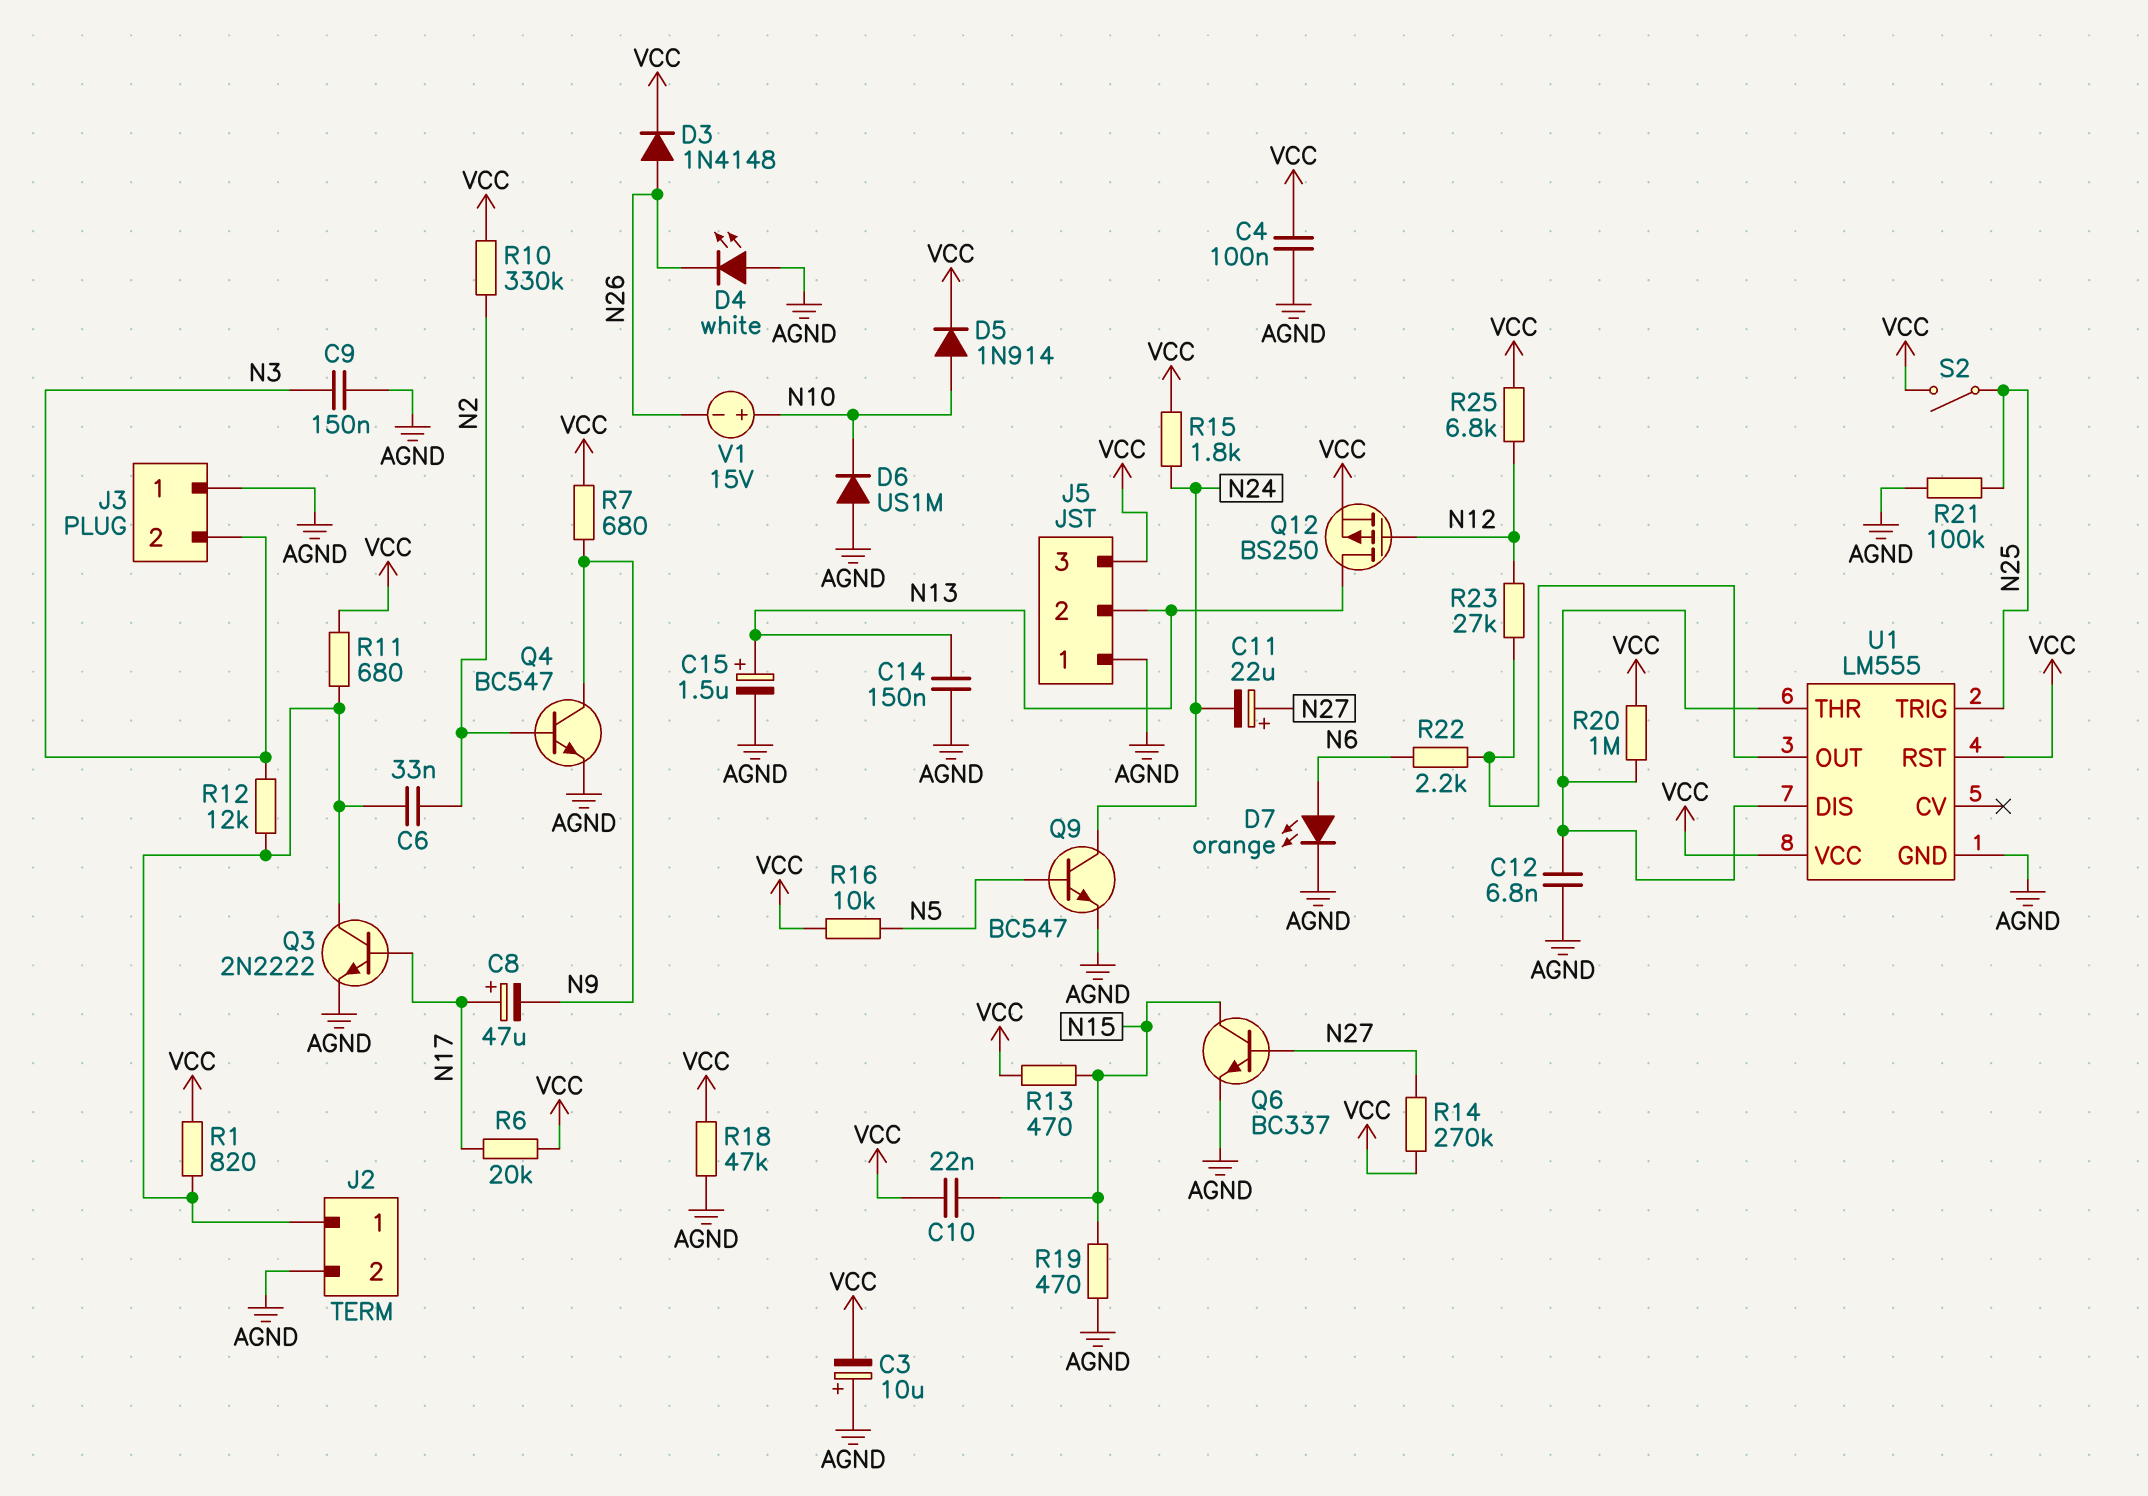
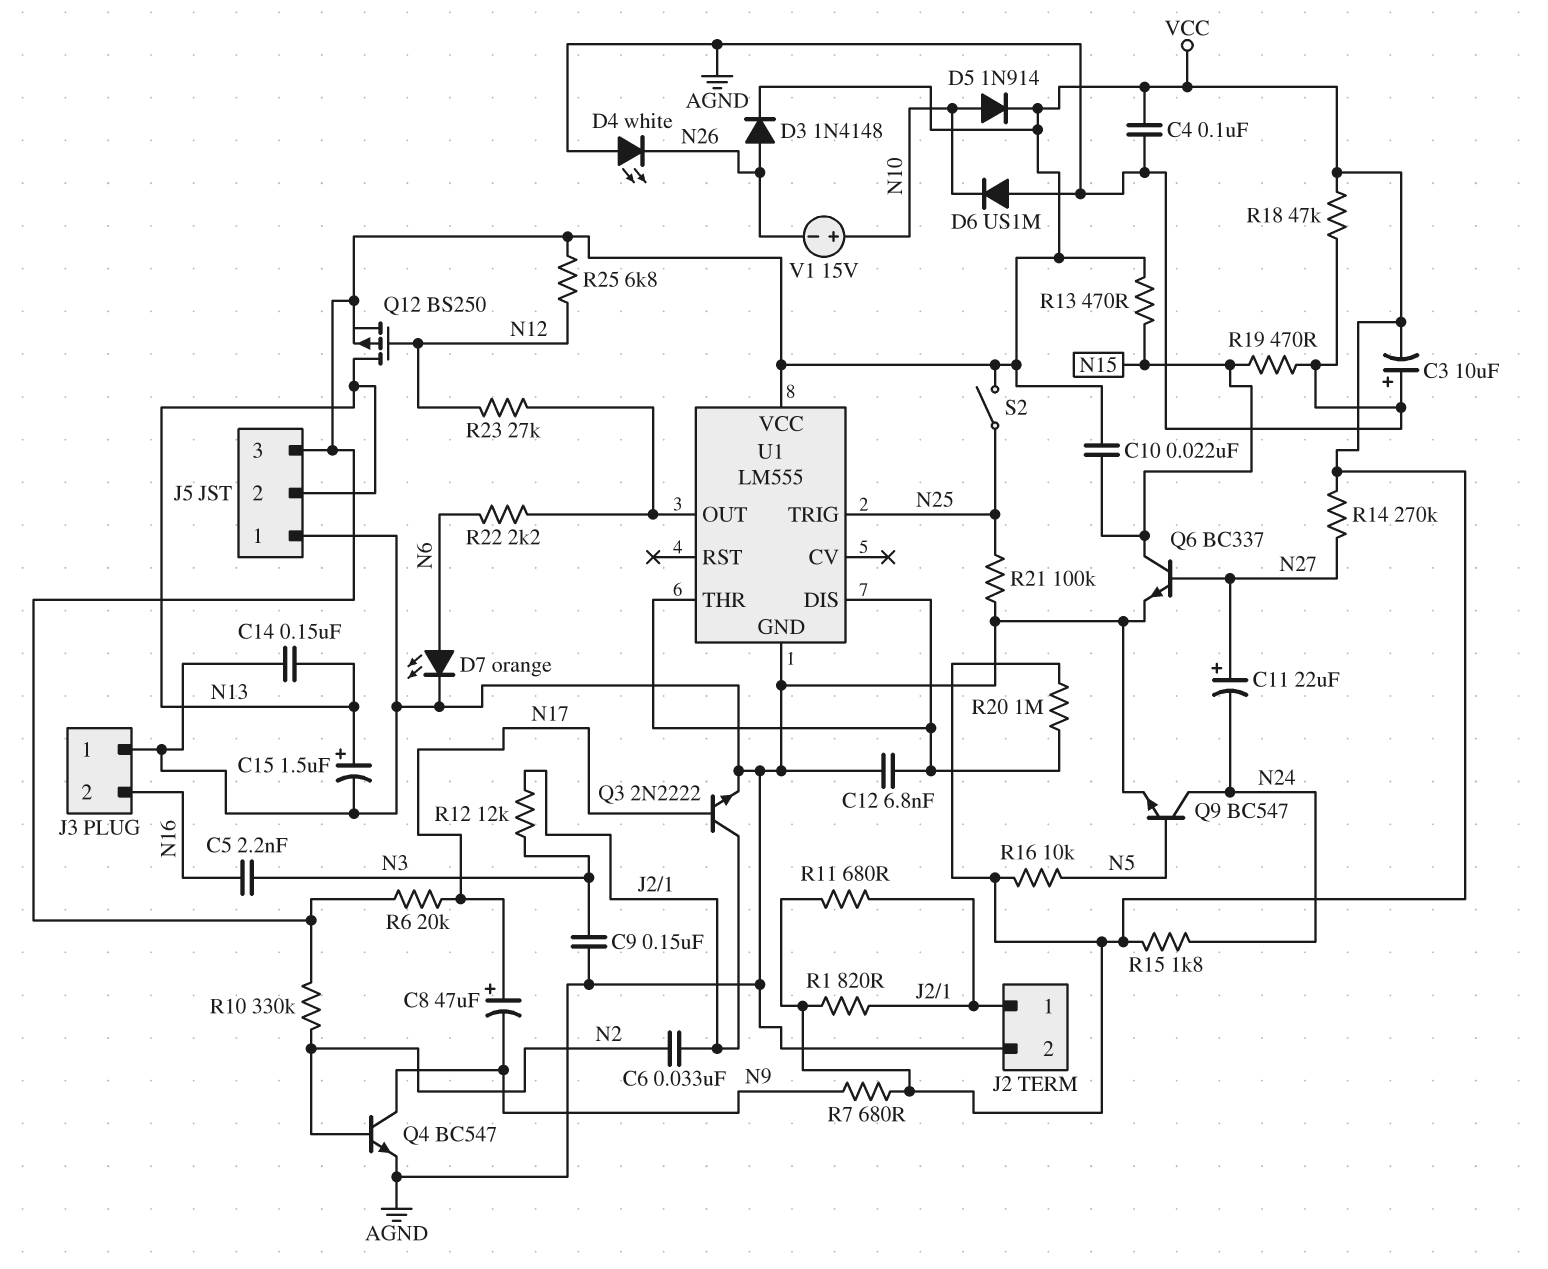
C5: none -> 2.2nF (N3, N16)
J3 pin 2: N3 -> N16
U1 pin RST: VCC -> none

